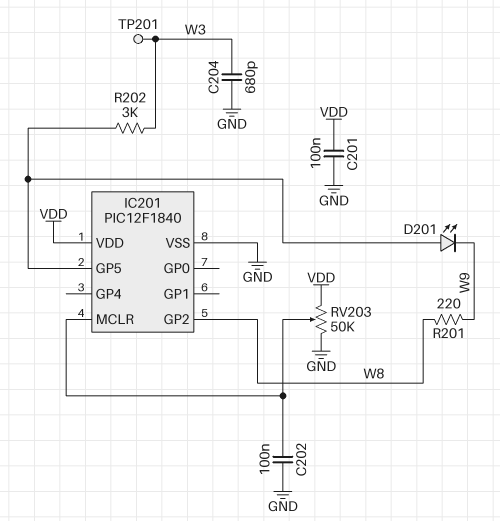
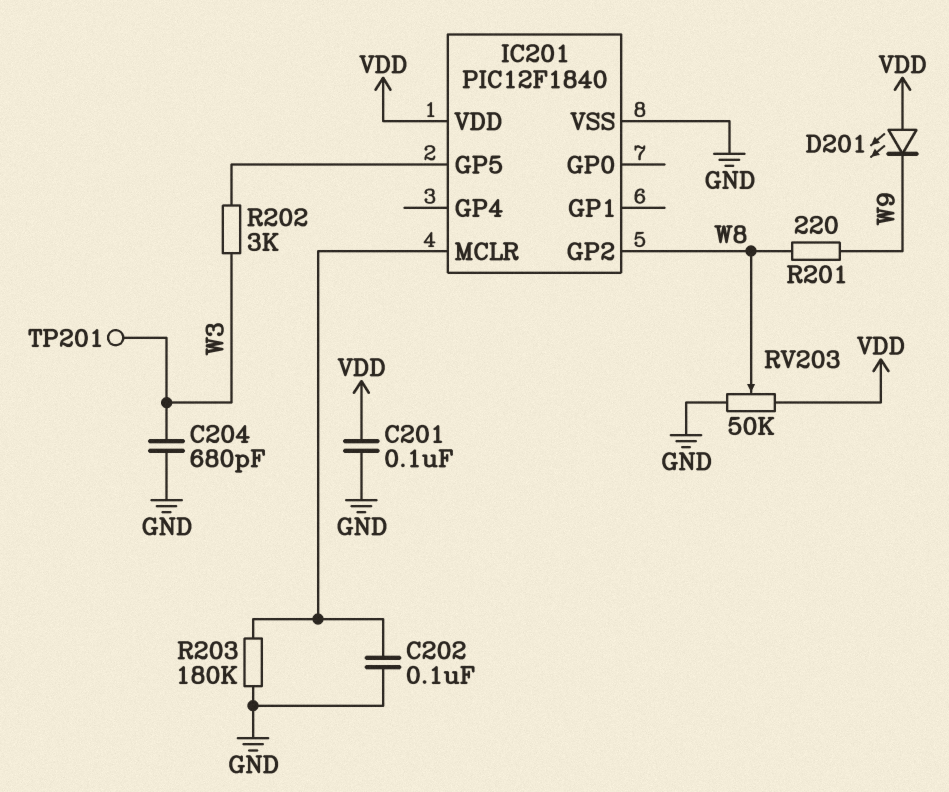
D201: LED (A IC201/GP5, K W9) -> LED (A VDD, K W9)
R203: none -> 180k (GND, IC201/MCLR)
RV203: 50k (GND, VDD, wiper IC201/MCLR) -> 50k (GND, VDD, wiper W8)

